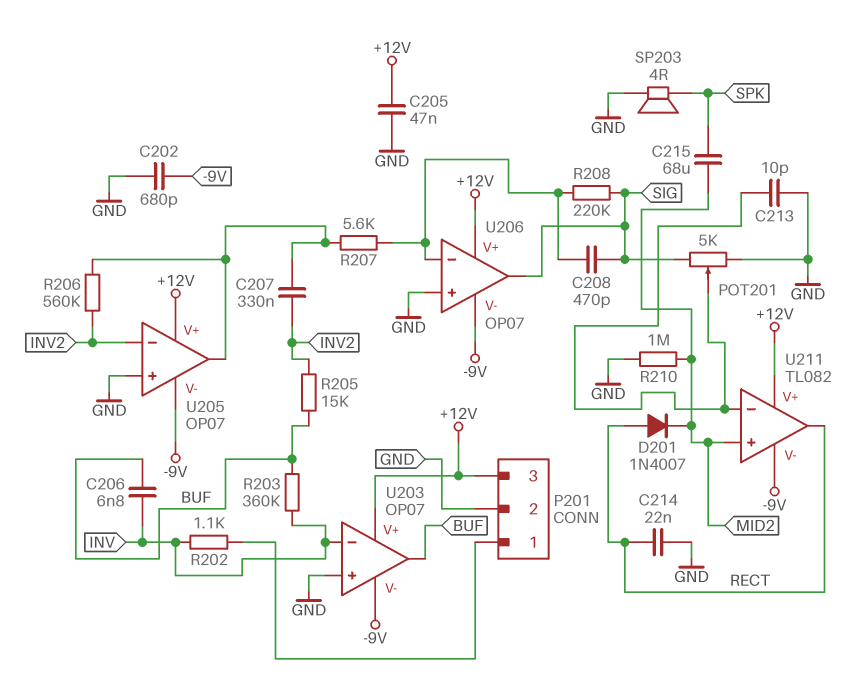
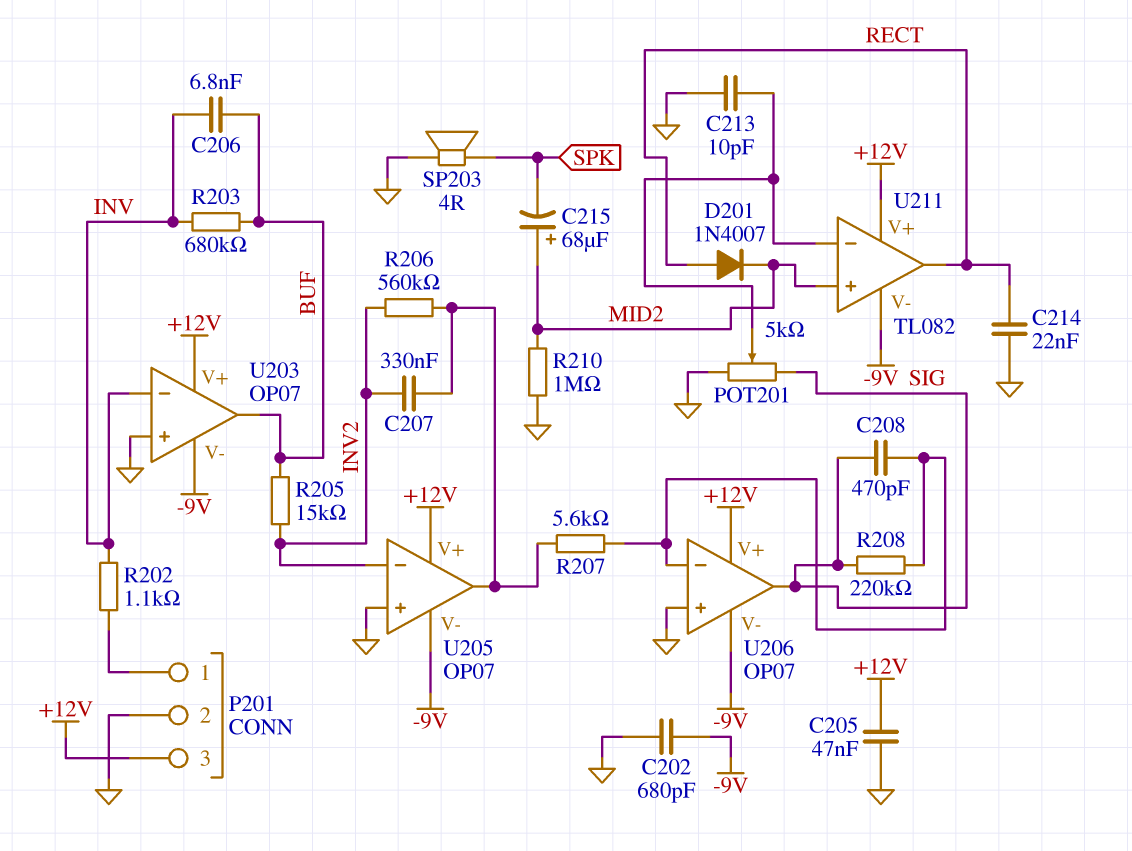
C215: 68uF (MID2, SPK) -> 68uF (plus MID2, minus SPK)
R203: 360k (BUF, INV) -> 680k (BUF, INV)

